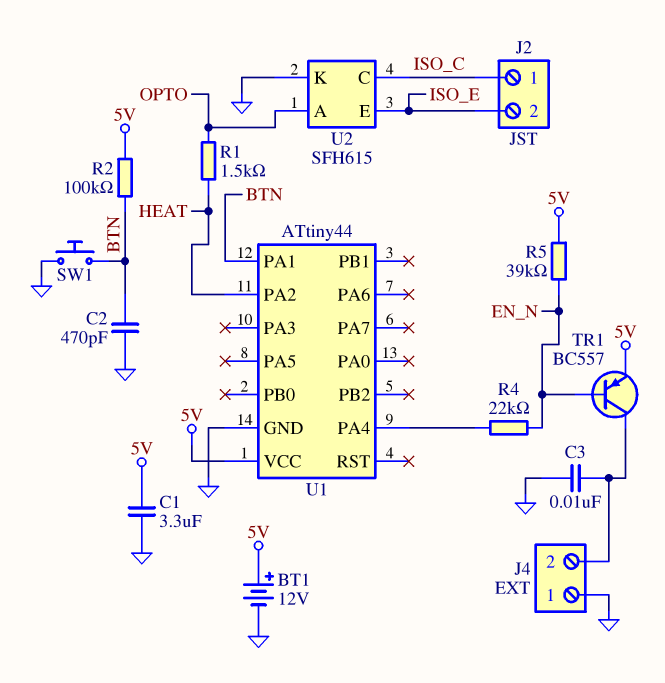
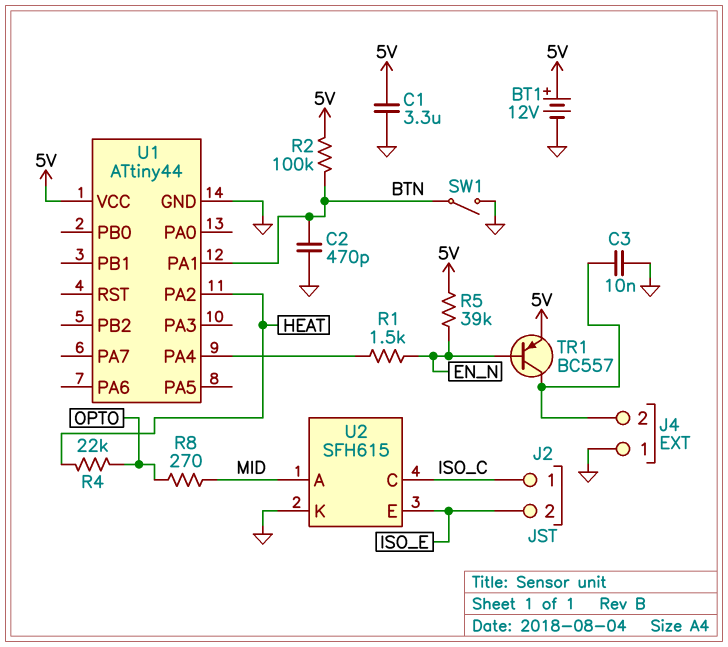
R1: 1.5k (HEAT, OPTO) -> 1.5k (EN_N, U1/PA4)
R4: 22k (EN_N, U1/PA4) -> 22k (HEAT, OPTO)
R8: none -> 270 (MID, OPTO)
SW1: button (BTN, GND) -> switch (BTN, GND)
U2 pin A: OPTO -> MID

